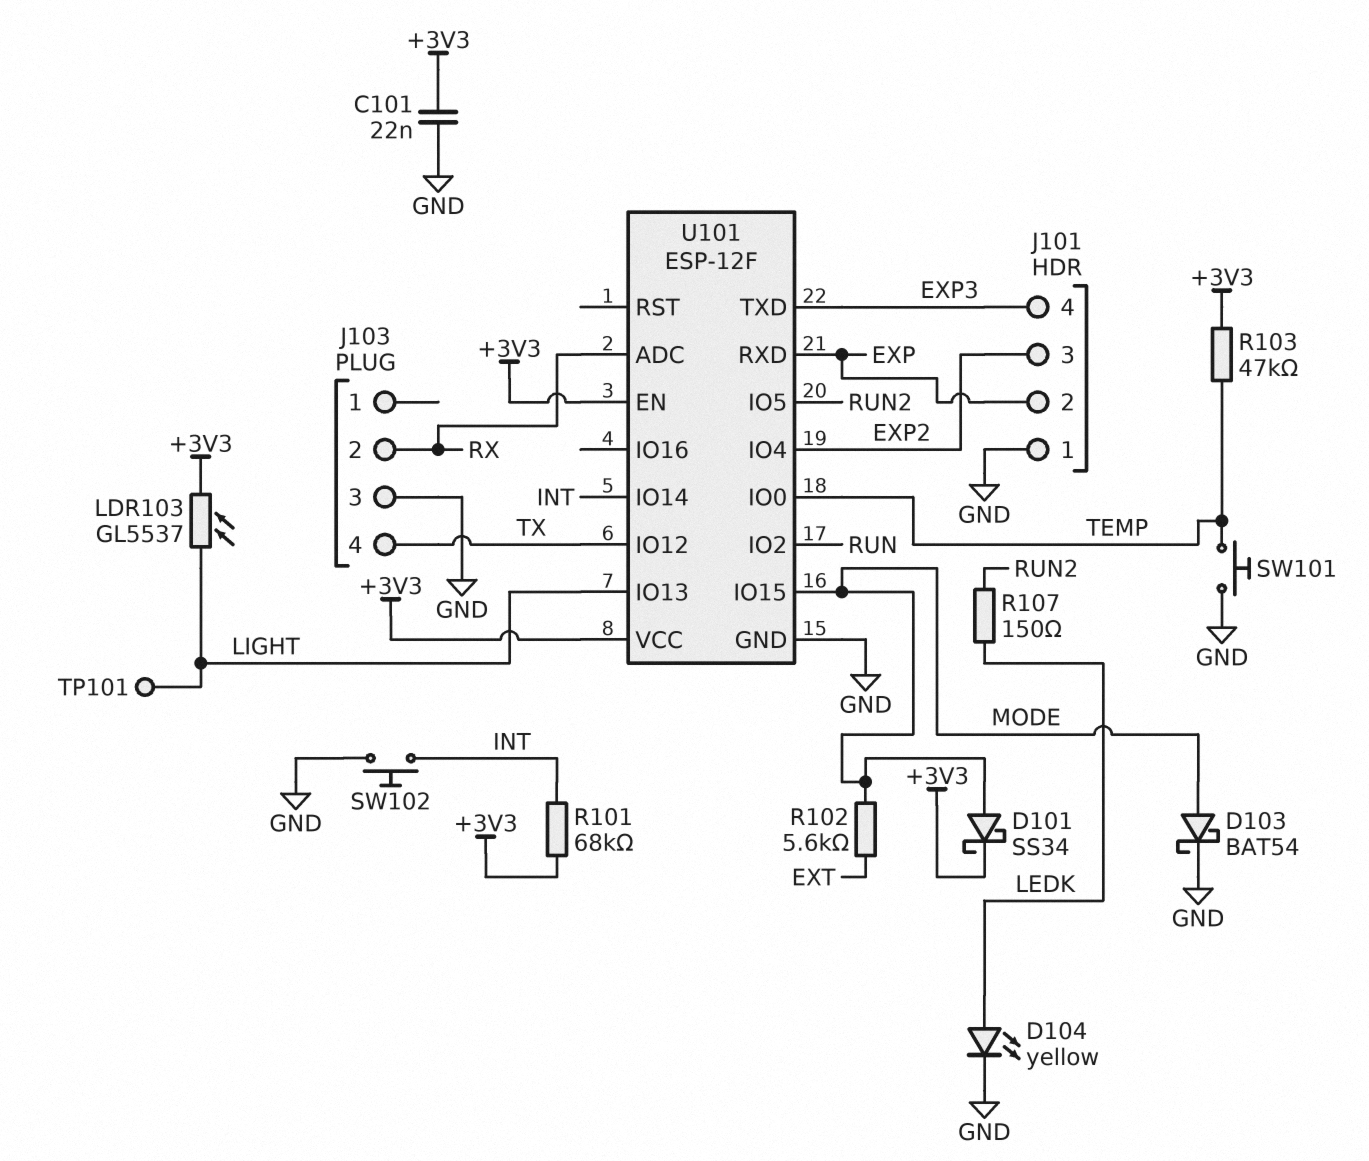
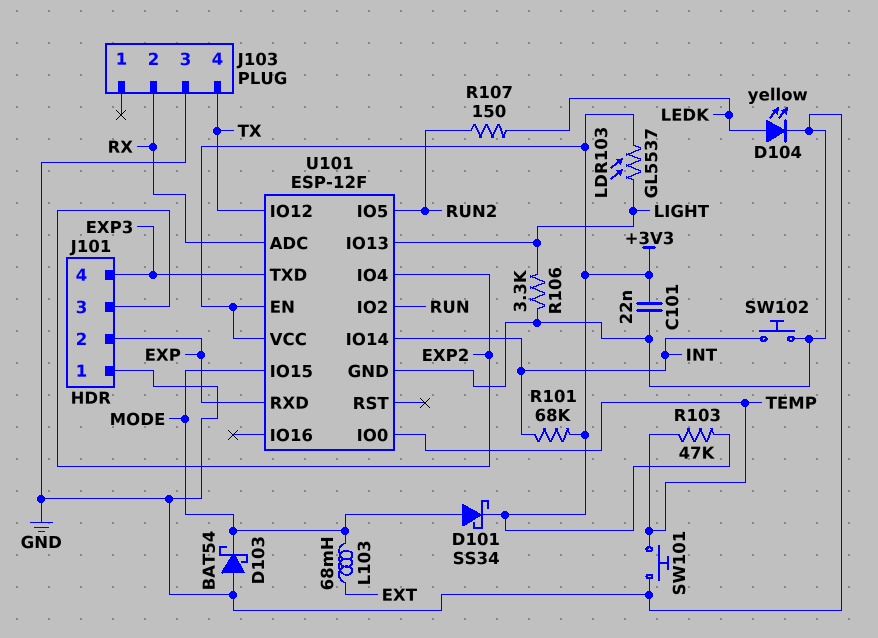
D103: schottky BAT54 (A MODE, K GND) -> schottky BAT54 (A GND, K MODE)
L103: none -> 68mH (EXT, MODE)
R102: 5.6k (EXT, MODE) -> none
R106: none -> 3.3k (GND, LIGHT)
TP101: test point (LIGHT) -> none

